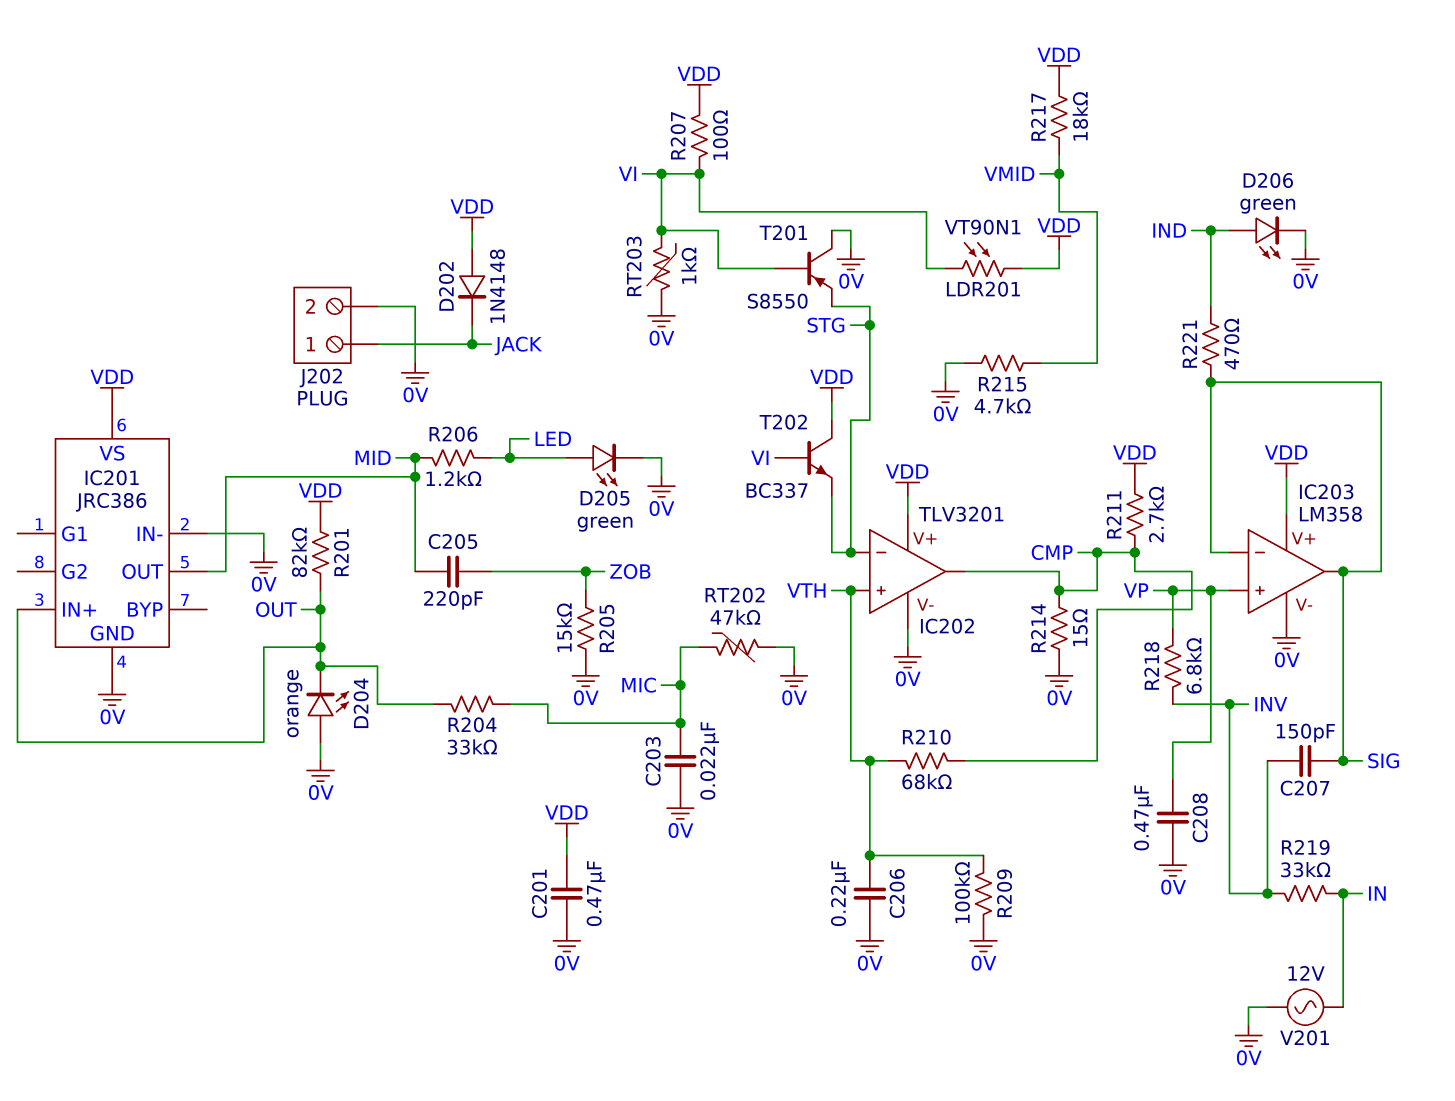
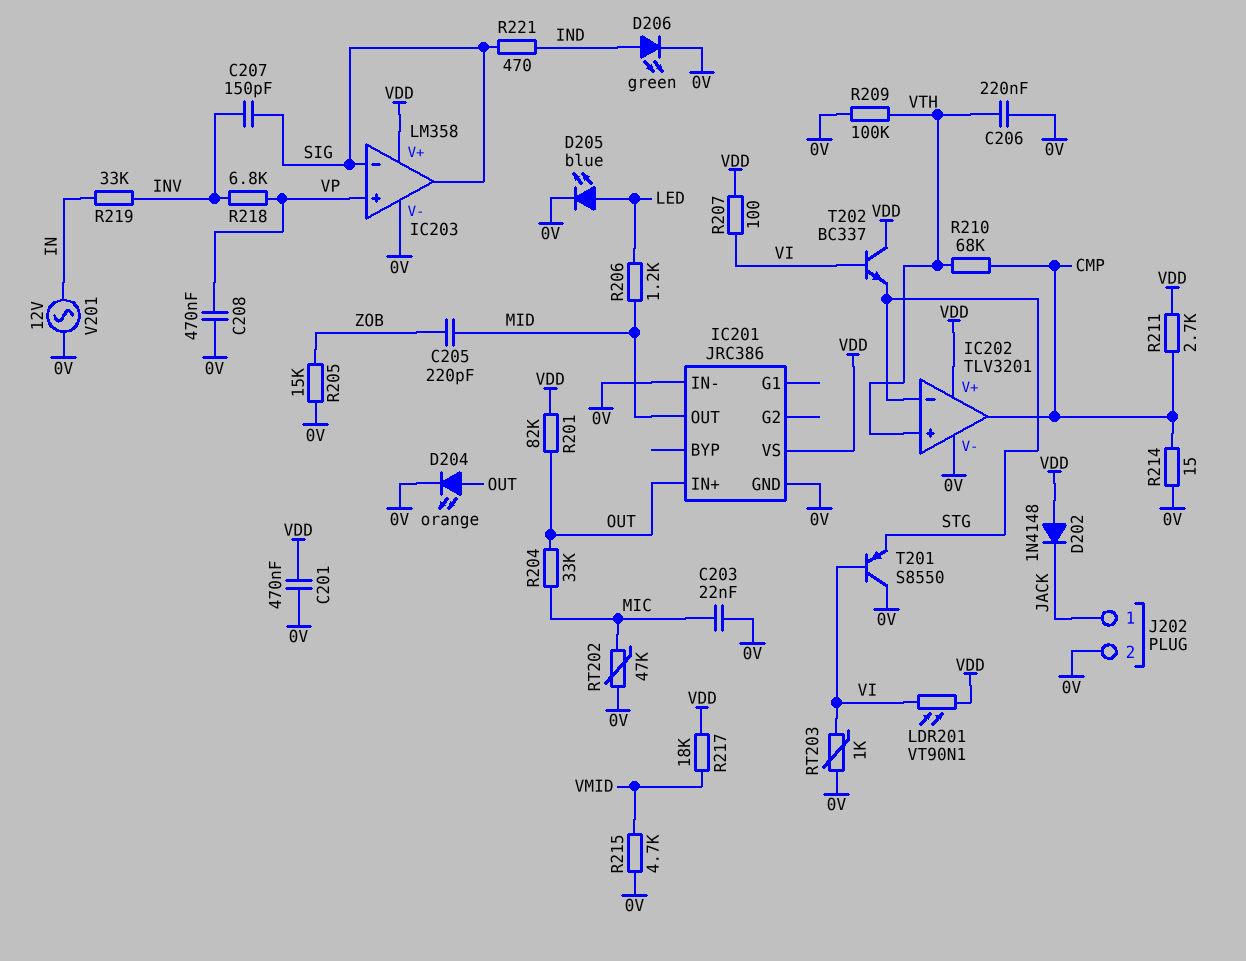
D204: LED orange (A 0V, K OUT) -> LED orange (A OUT, K 0V)
D205: LED green (A LED, K 0V) -> LED blue (A LED, K 0V)

